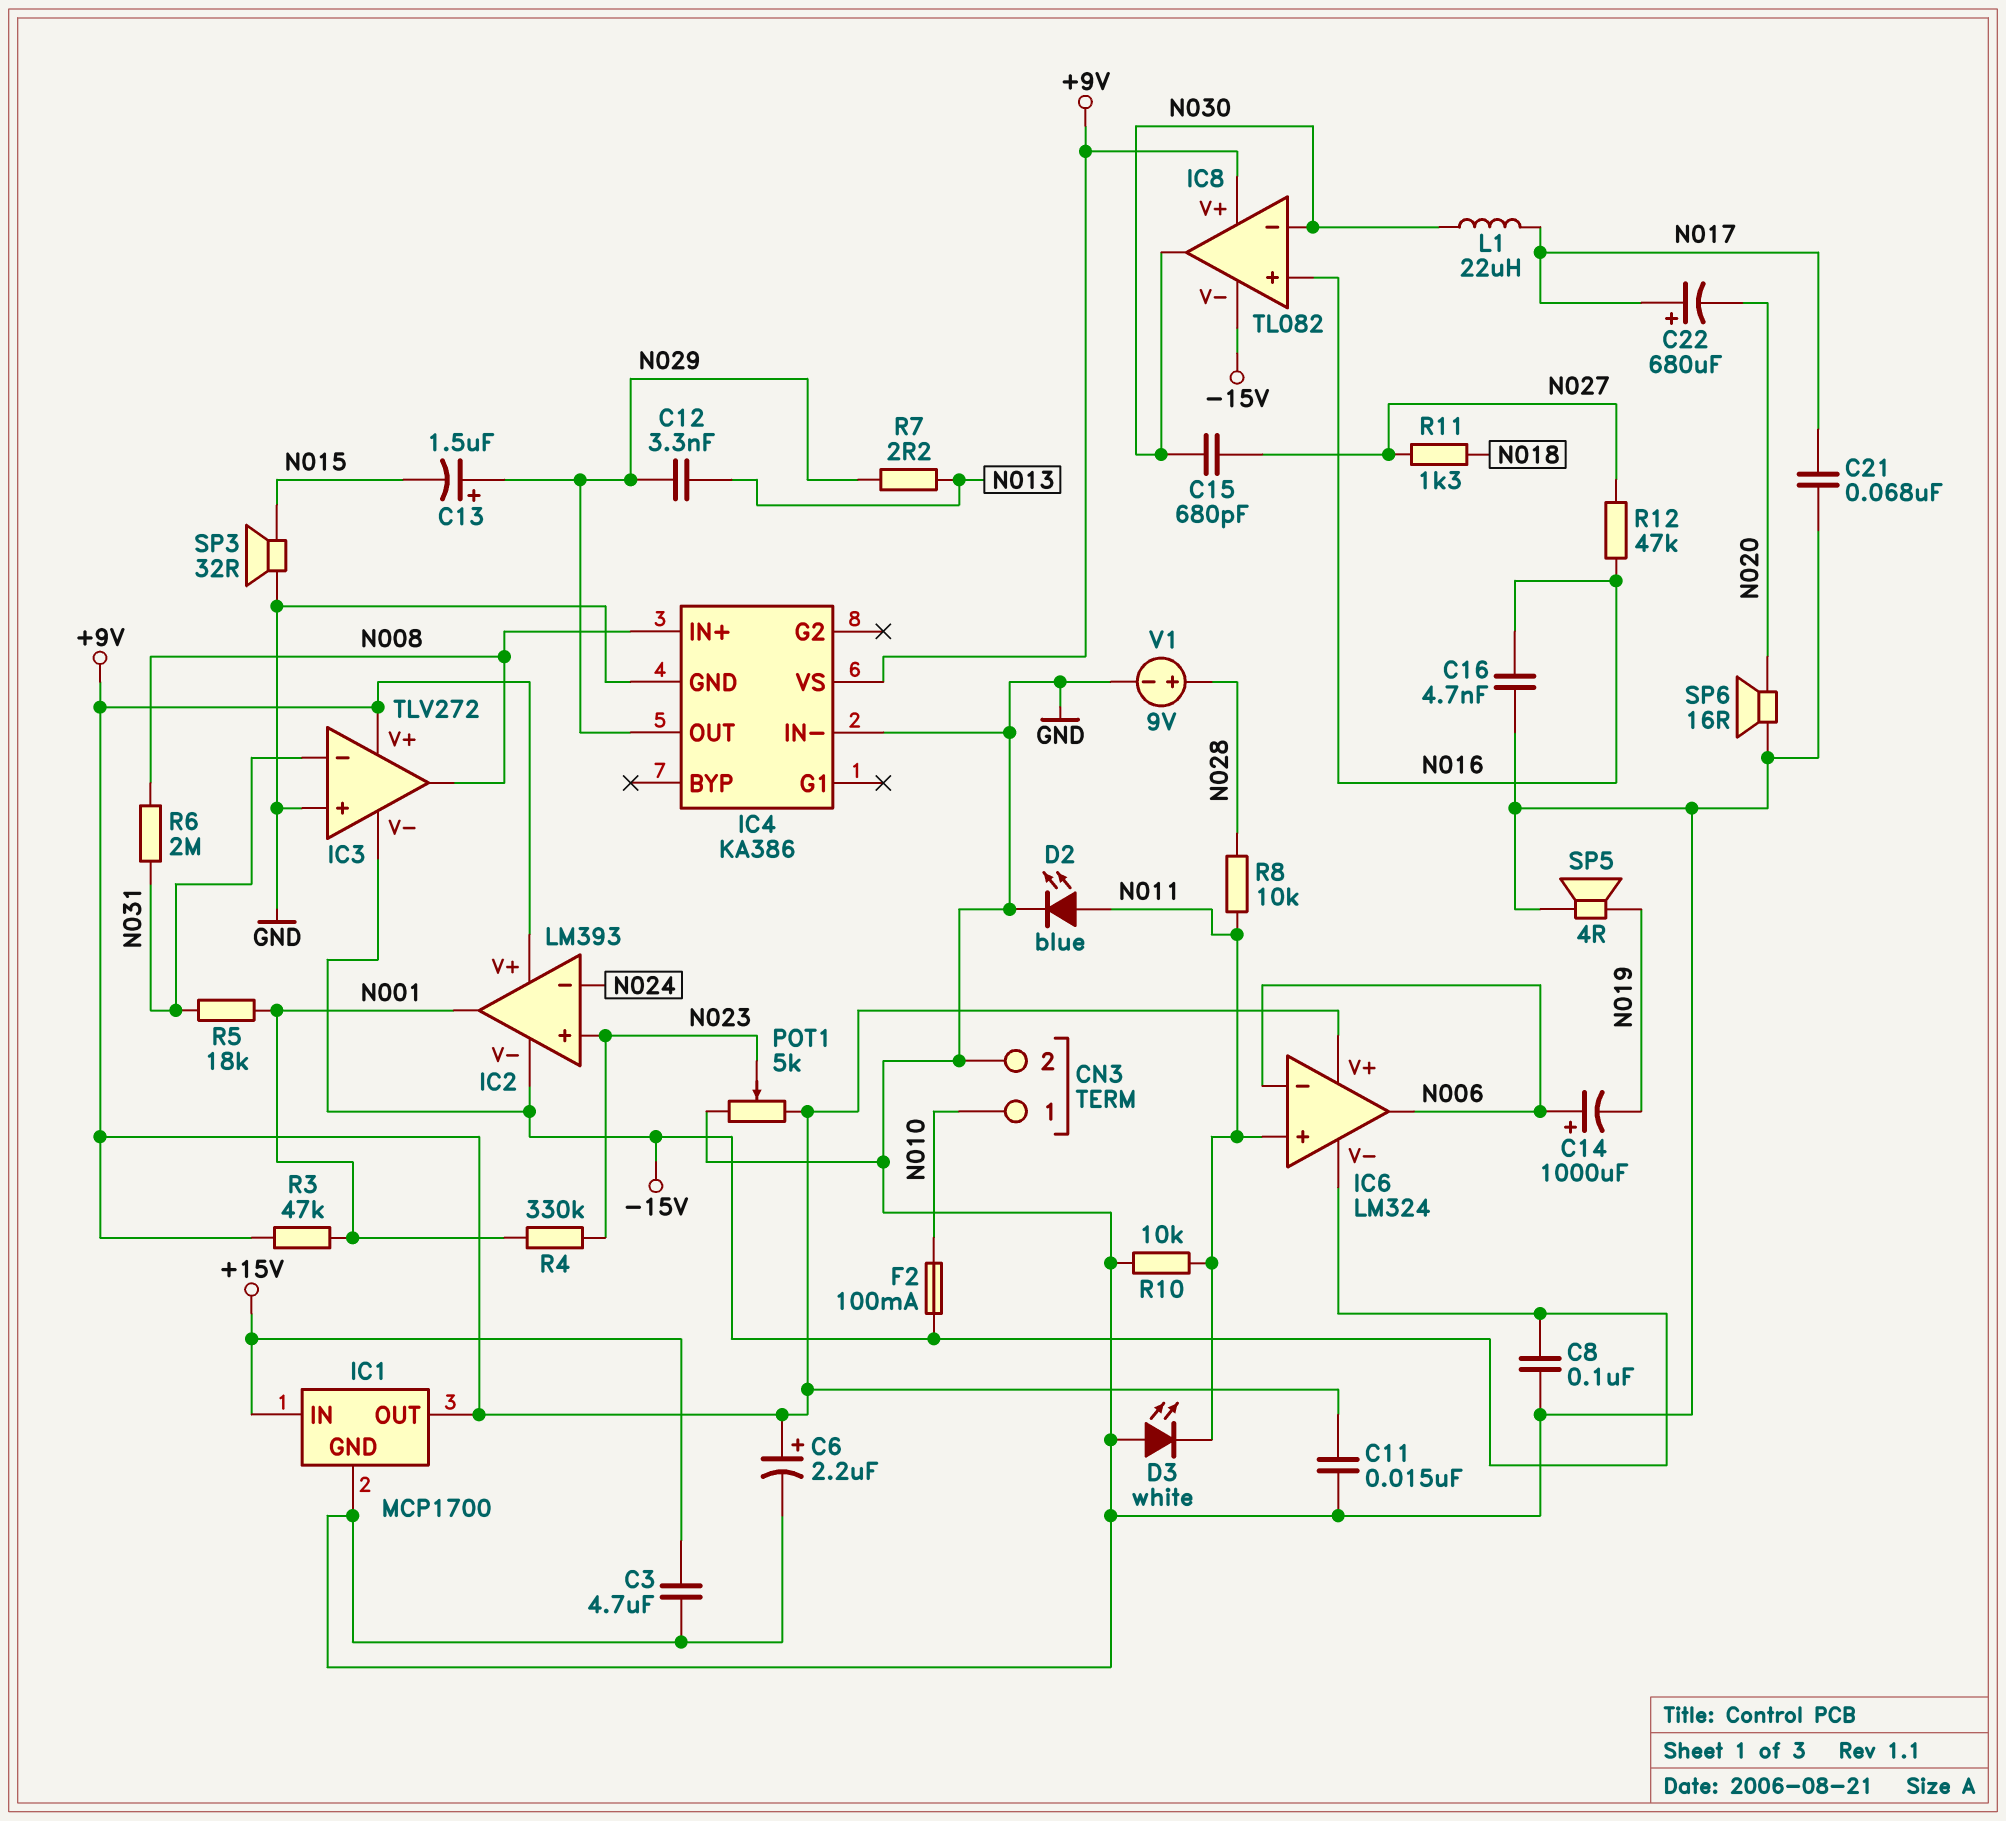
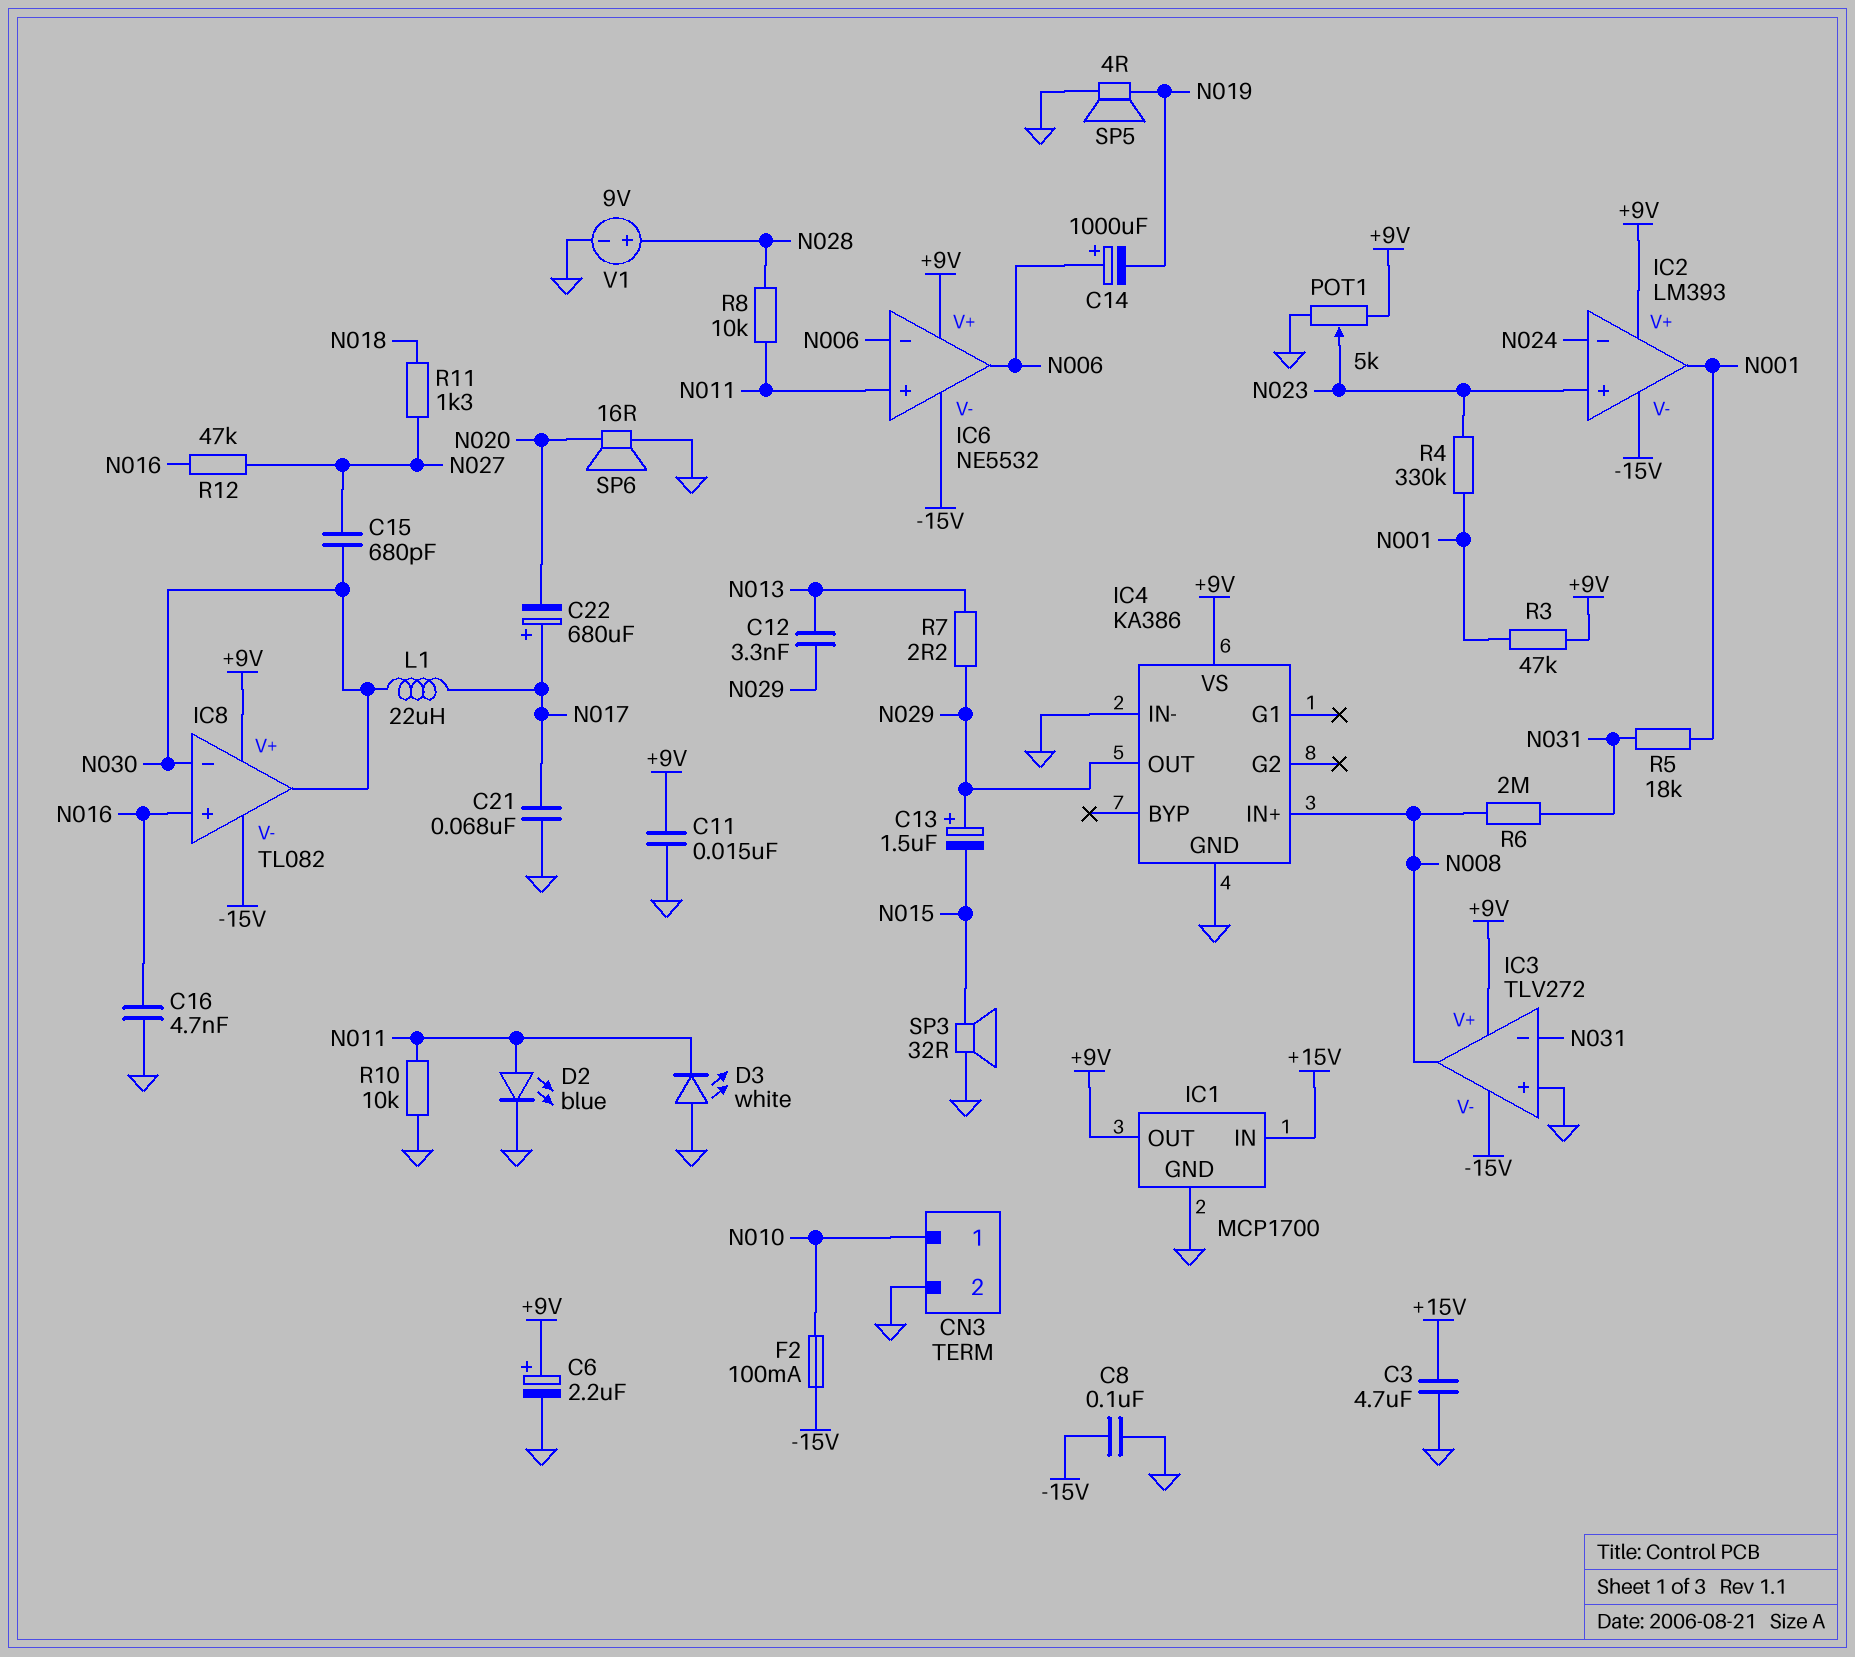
IC6: LM324 -> NE5532

